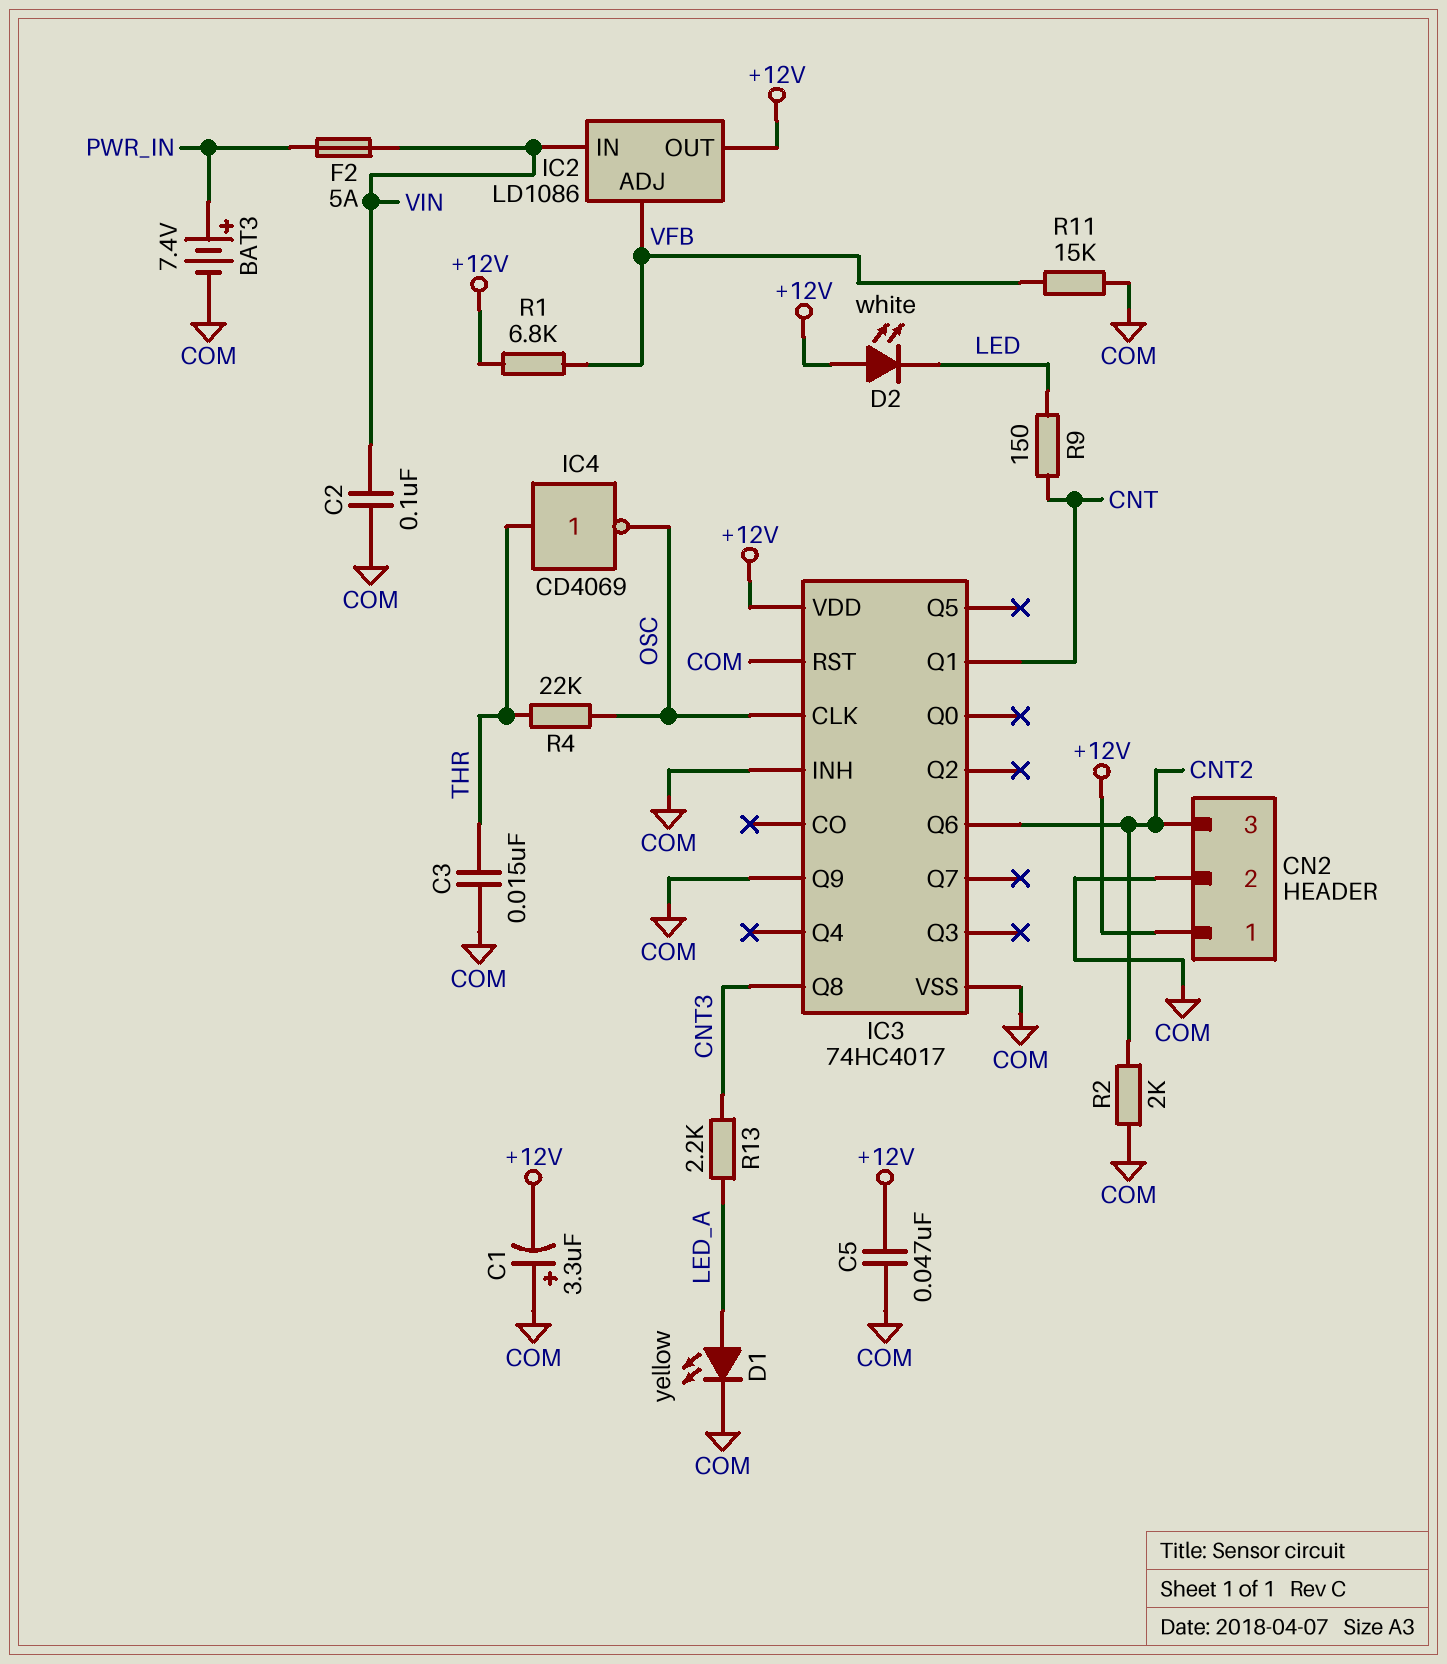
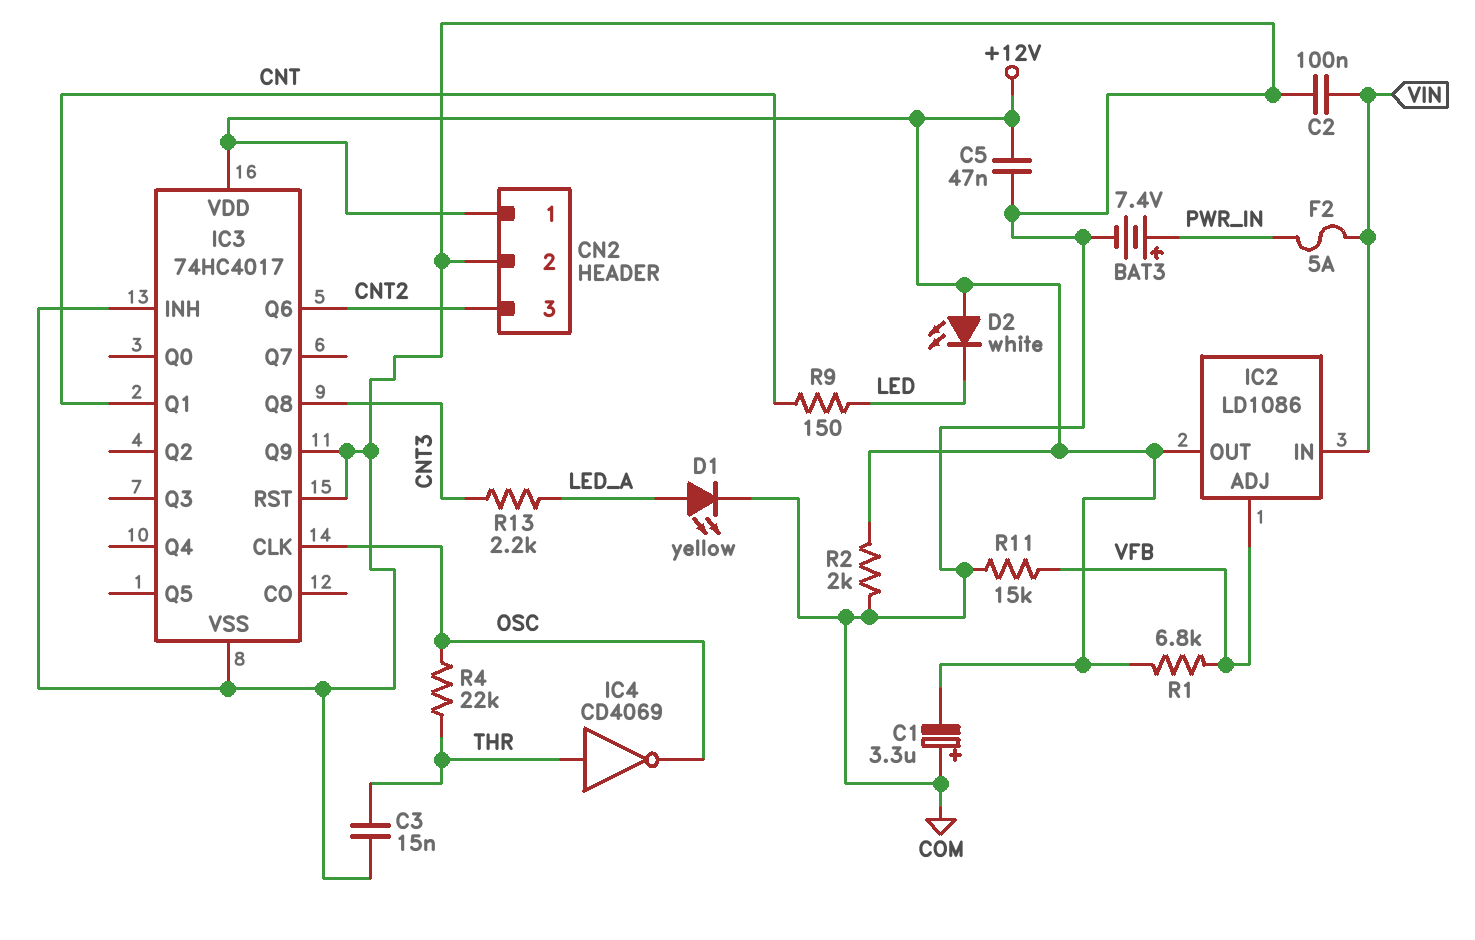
R2: 2k (CNT2, COM) -> 2k (+12V, COM)

